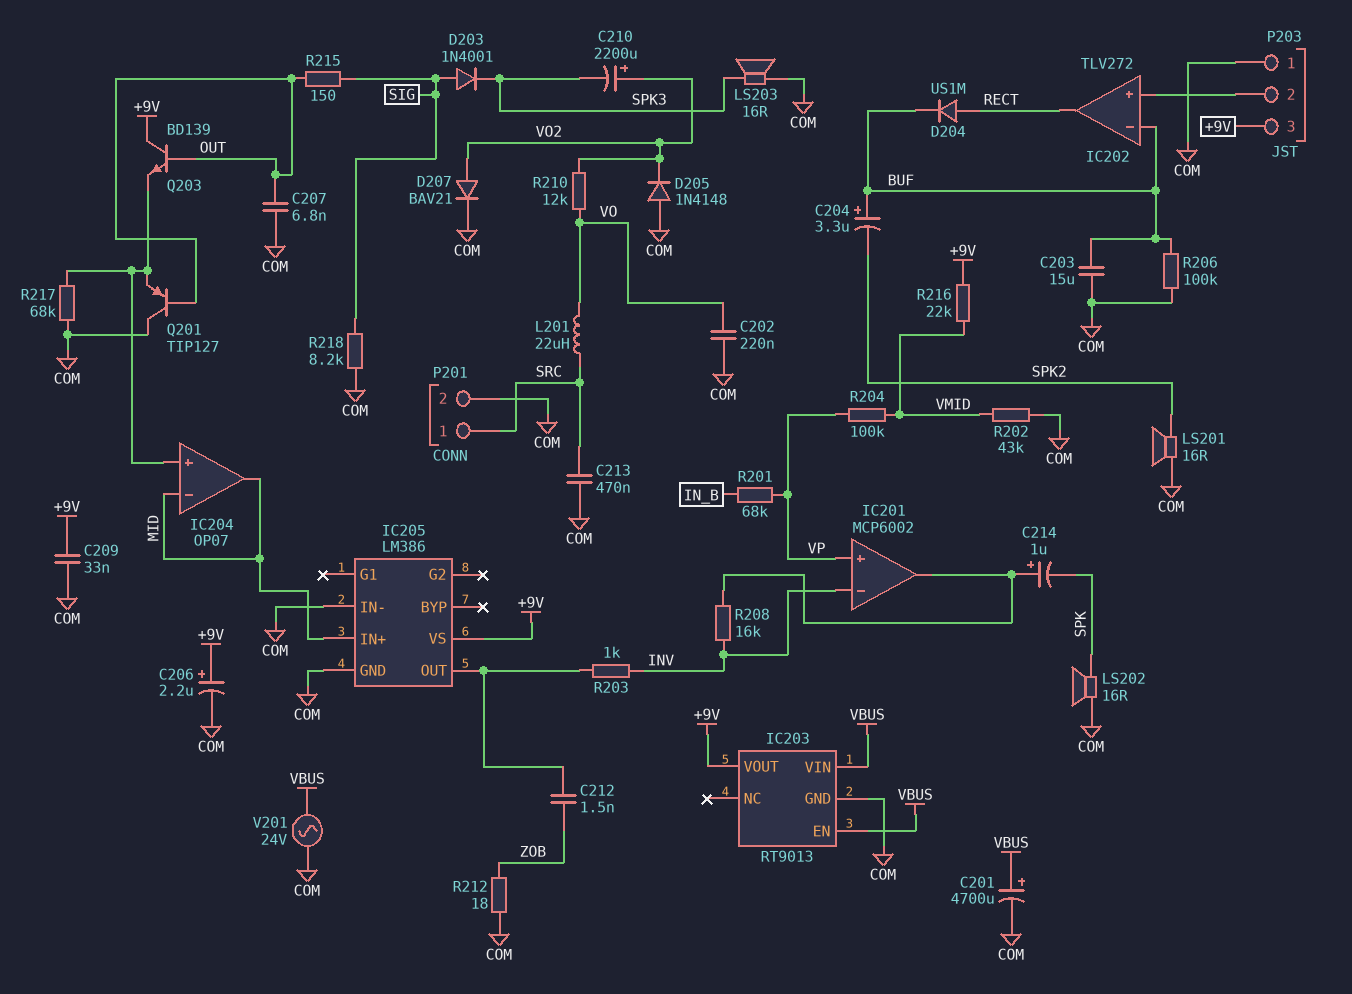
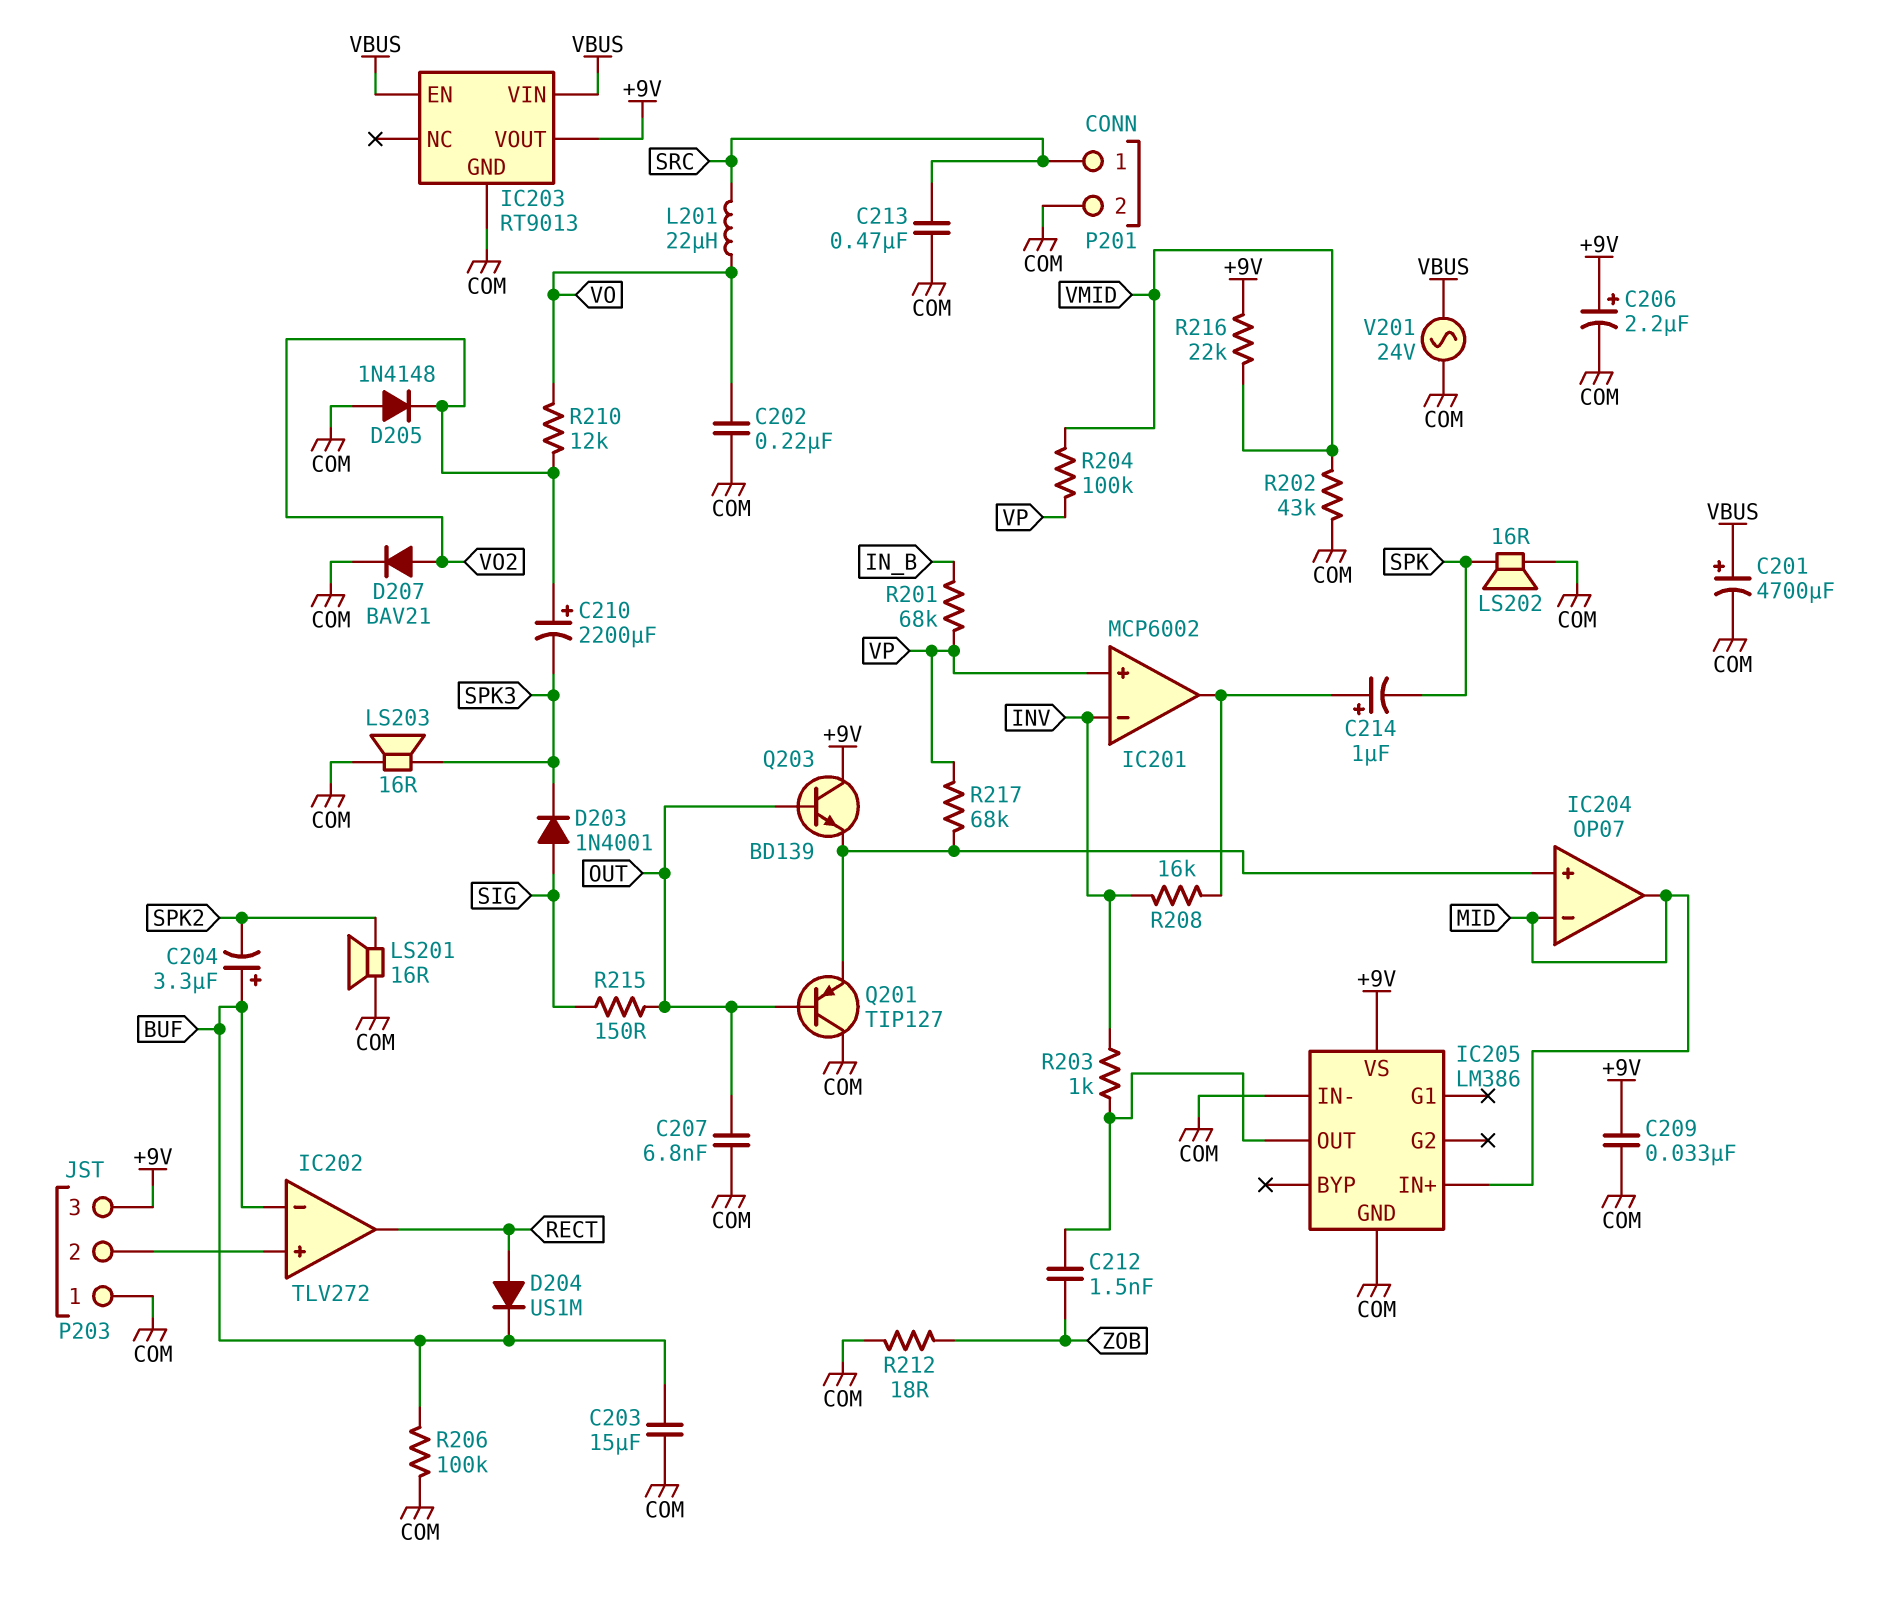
R217: 68k (COM, IC204/in+) -> 68k (IC204/in+, VP)
R218: 8.2k (COM, SIG) -> none

